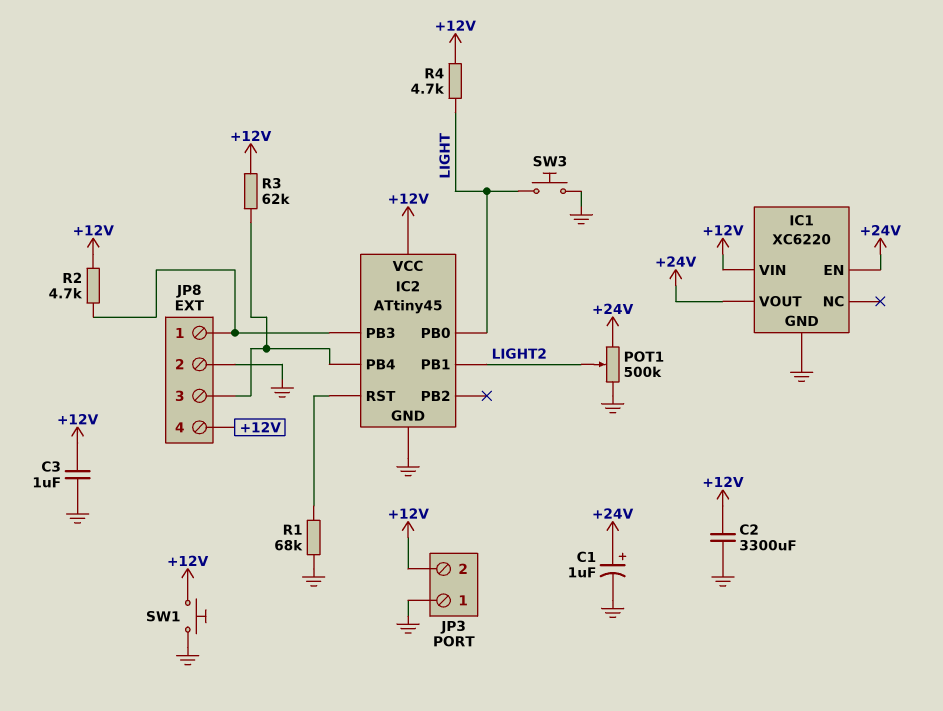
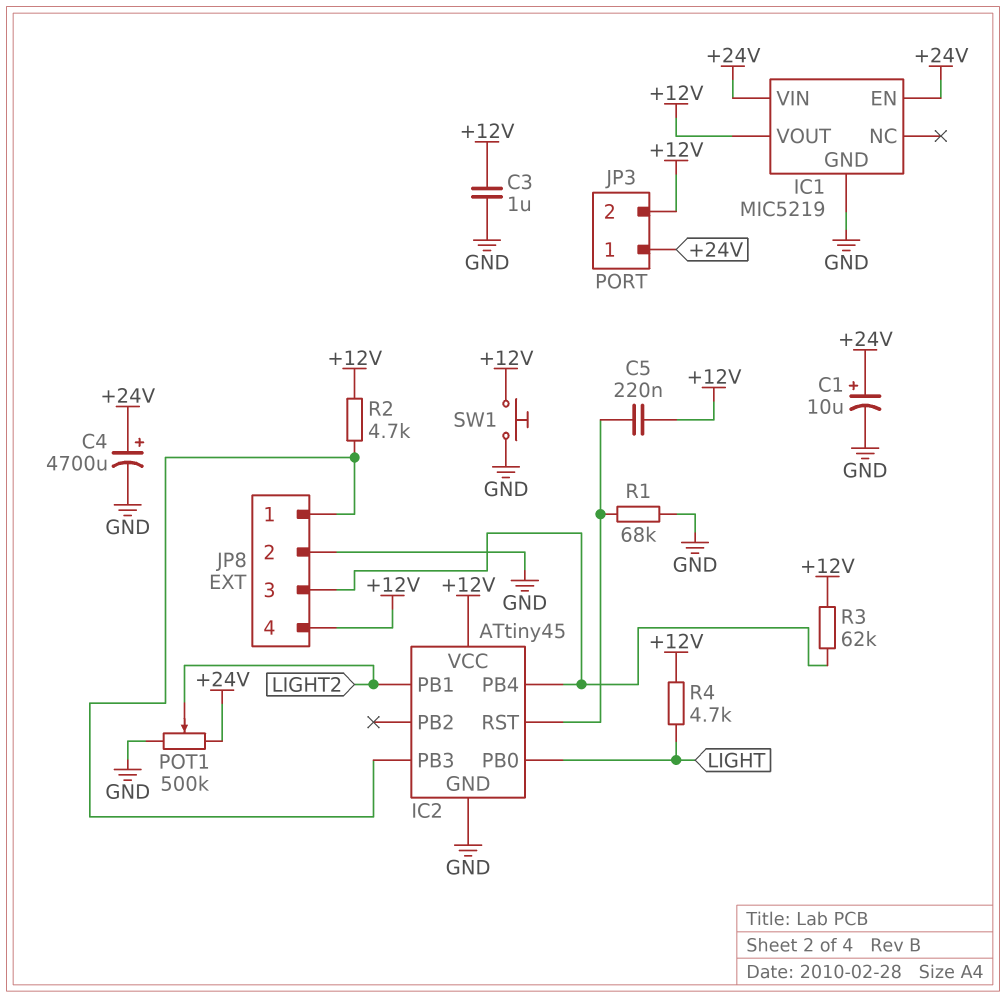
C1: 1uF (plus +24V, minus GND) -> 10uF (plus +24V, minus GND)
C2: 3300uF (+12V, GND) -> none
C4: none -> 4700uF (plus +24V, minus GND)
C5: none -> 220nF (+12V, IC2/RST)
IC1: XC6220 -> MIC5219
IC1 pin VIN: +12V -> +24V
IC1 pin VOUT: +24V -> +12V
JP3 pin 1: GND -> +24V
SW3: button (GND, LIGHT) -> none

